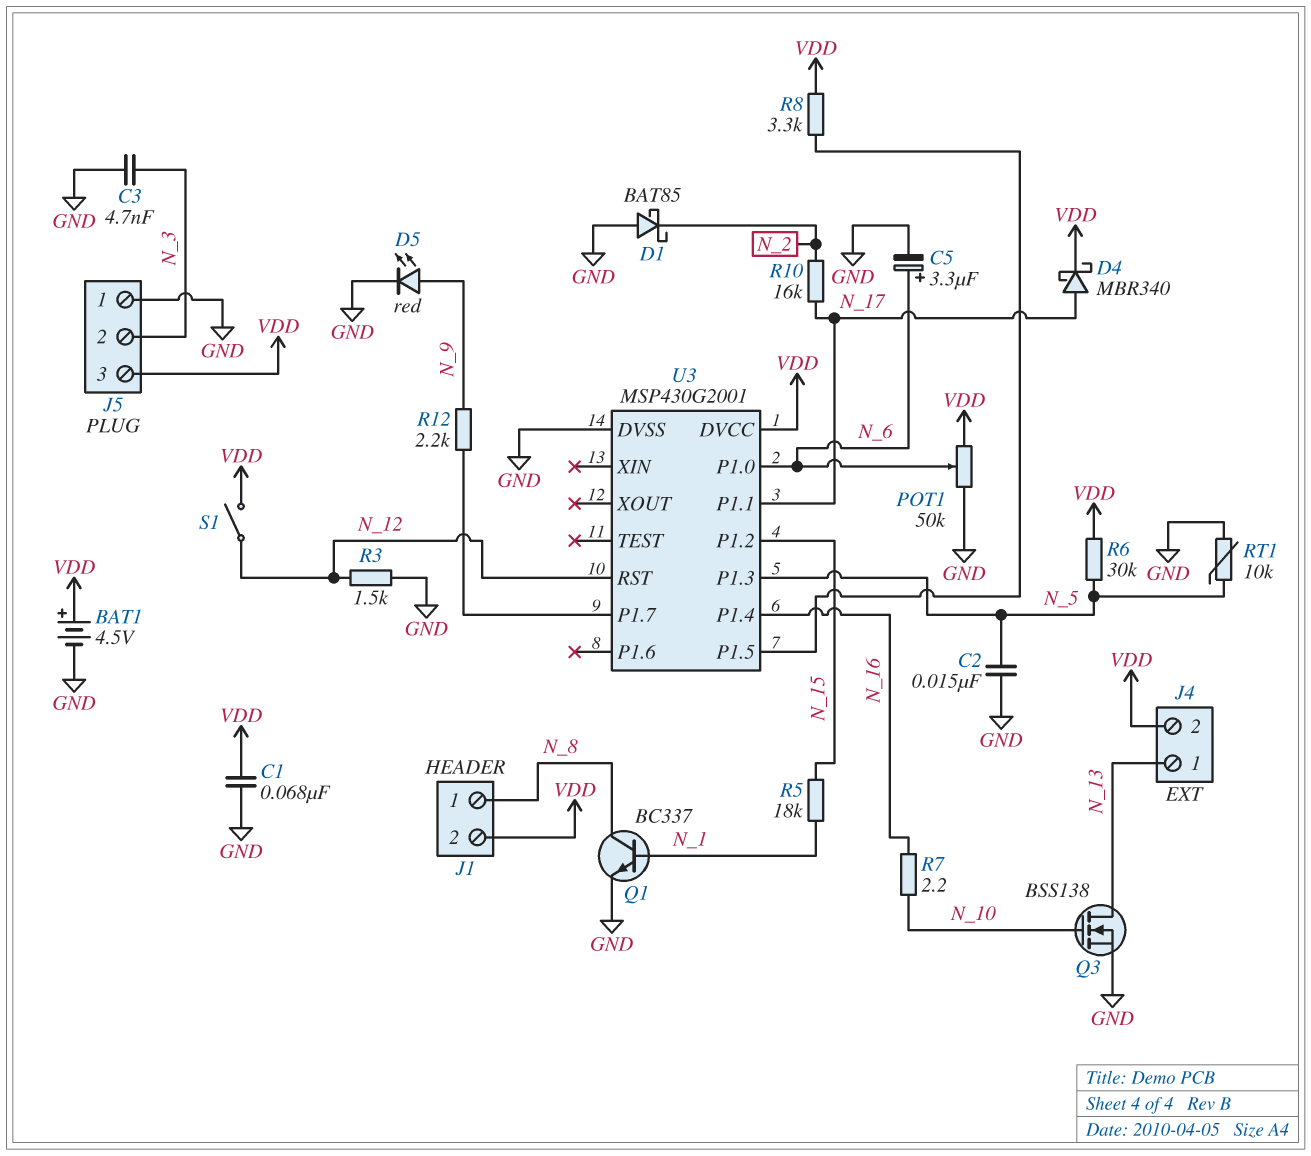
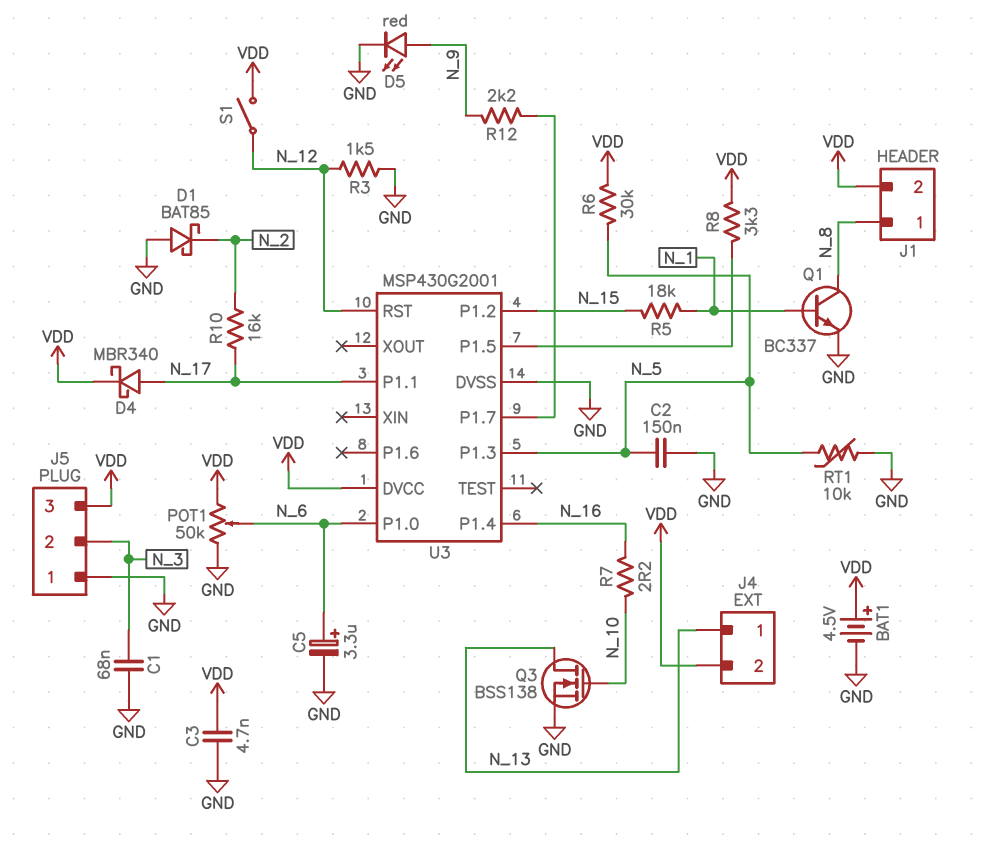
C1: 68nF (GND, VDD) -> 68nF (GND, N_3)
C2: 15nF (GND, N_5) -> 150nF (GND, N_5)
C3: 4.7nF (GND, N_3) -> 4.7nF (GND, VDD)

